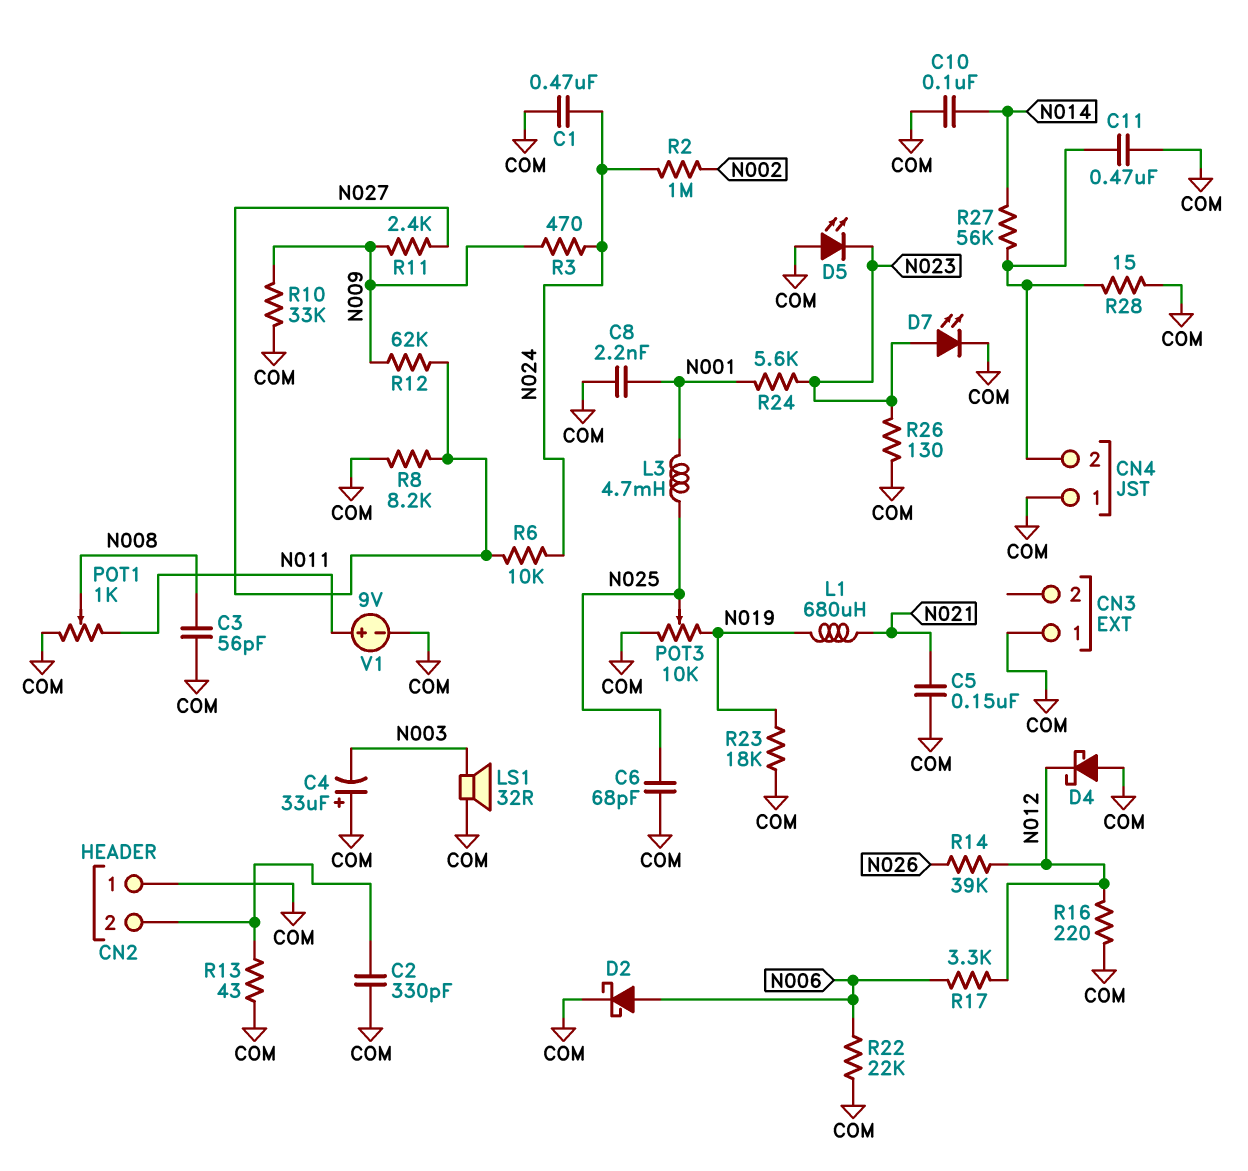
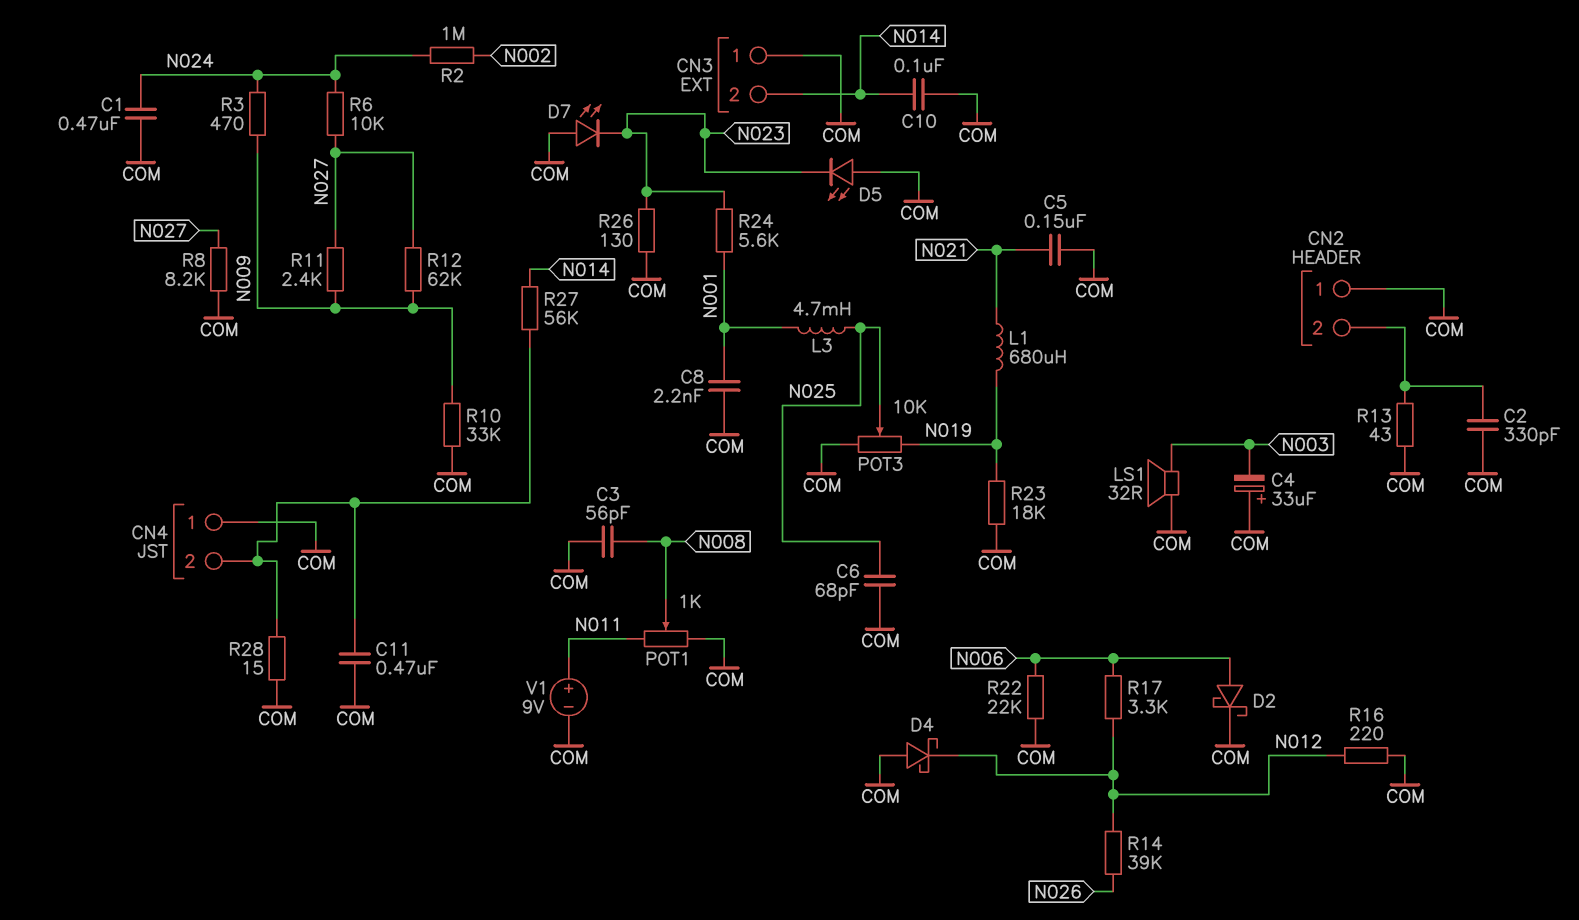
CN3 pin 2: none -> N014
D7: LED (A N023, K COM) -> LED (A COM, K N023)

